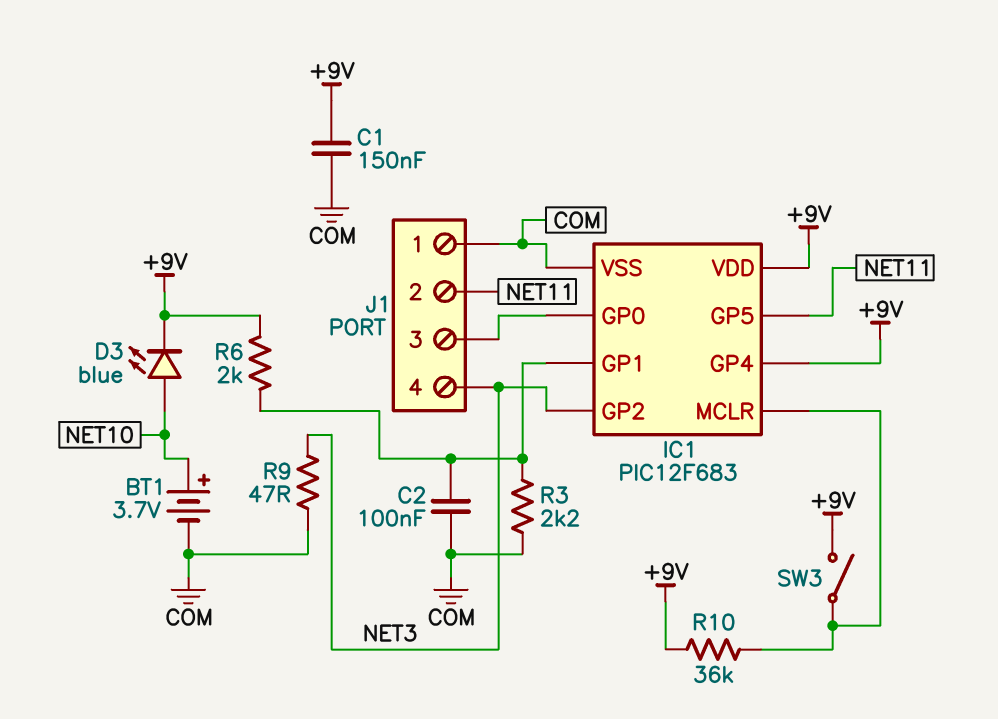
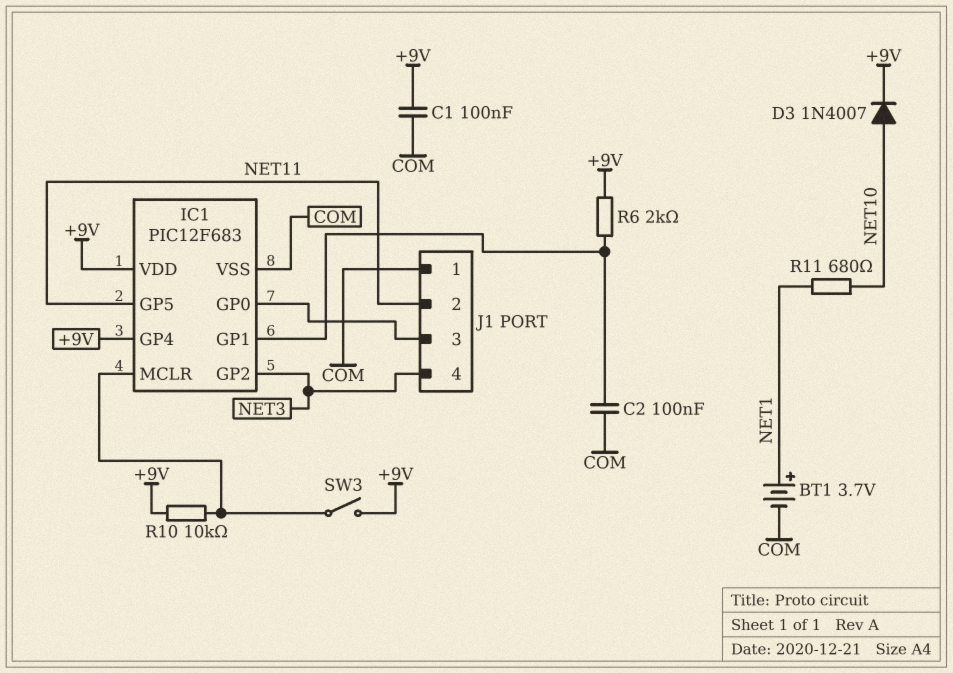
BT1: 3.7V (plus NET10, minus COM) -> 3.7V (plus NET1, minus COM)
C1: 150nF (+9V, COM) -> 100nF (+9V, COM)
D3: LED blue (A NET10, K +9V) -> diode 1N4007 (A NET10, K +9V)
R3: 2.2k (COM, IC1/GP1) -> none
R9: 47 (COM, NET3) -> none
R10: 36k (+9V, IC1/MCLR) -> 10k (+9V, IC1/MCLR)
R11: none -> 680 (NET1, NET10)

